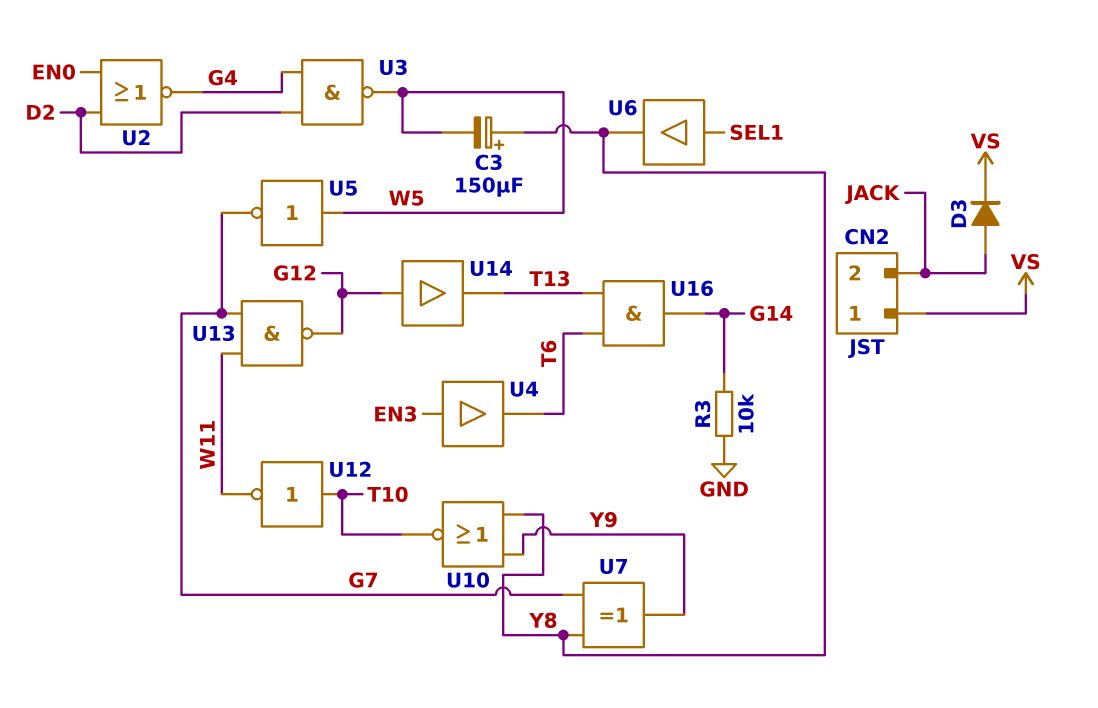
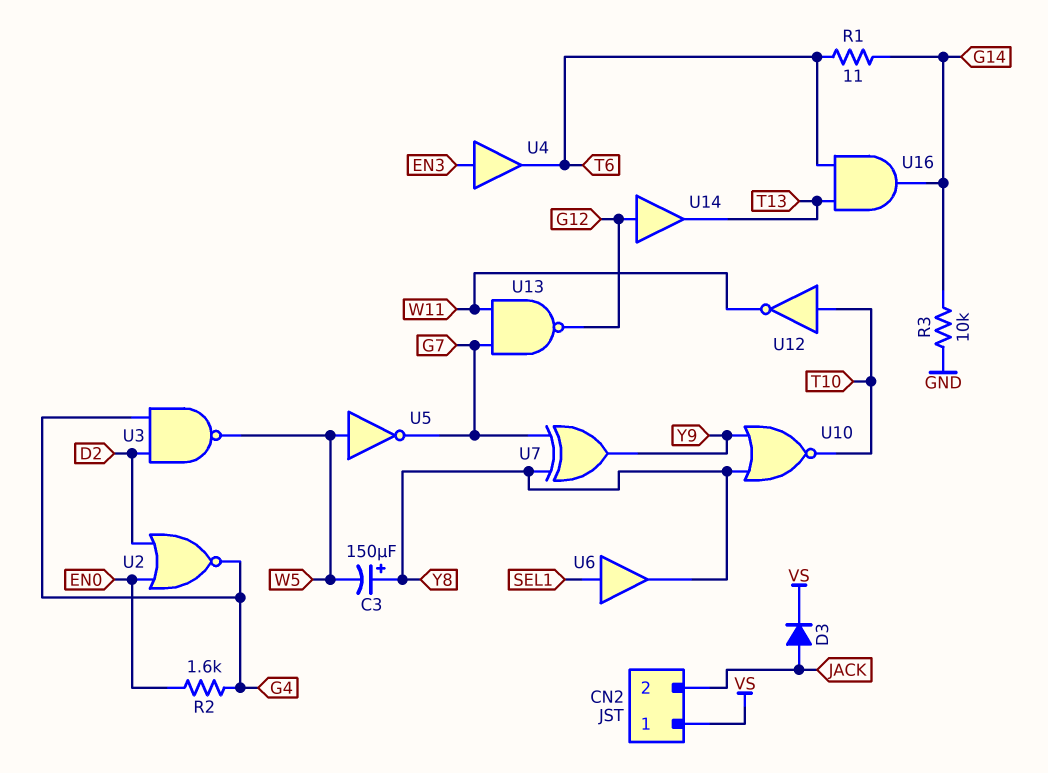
R1: none -> 11 (G14, T6)
R2: none -> 1.6k (EN0, G4)

